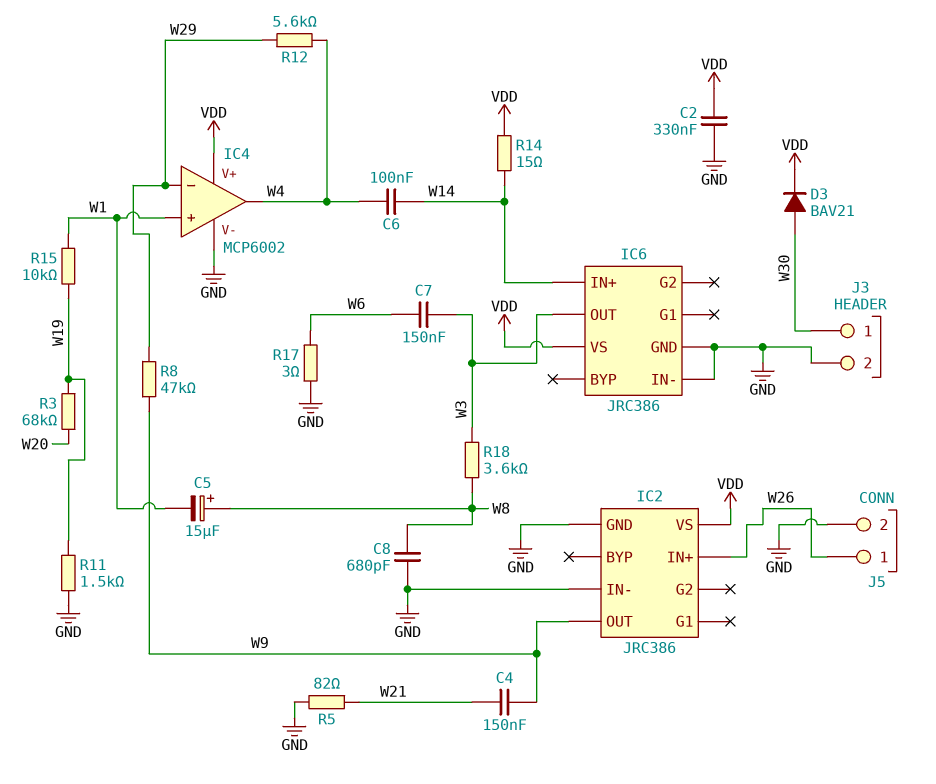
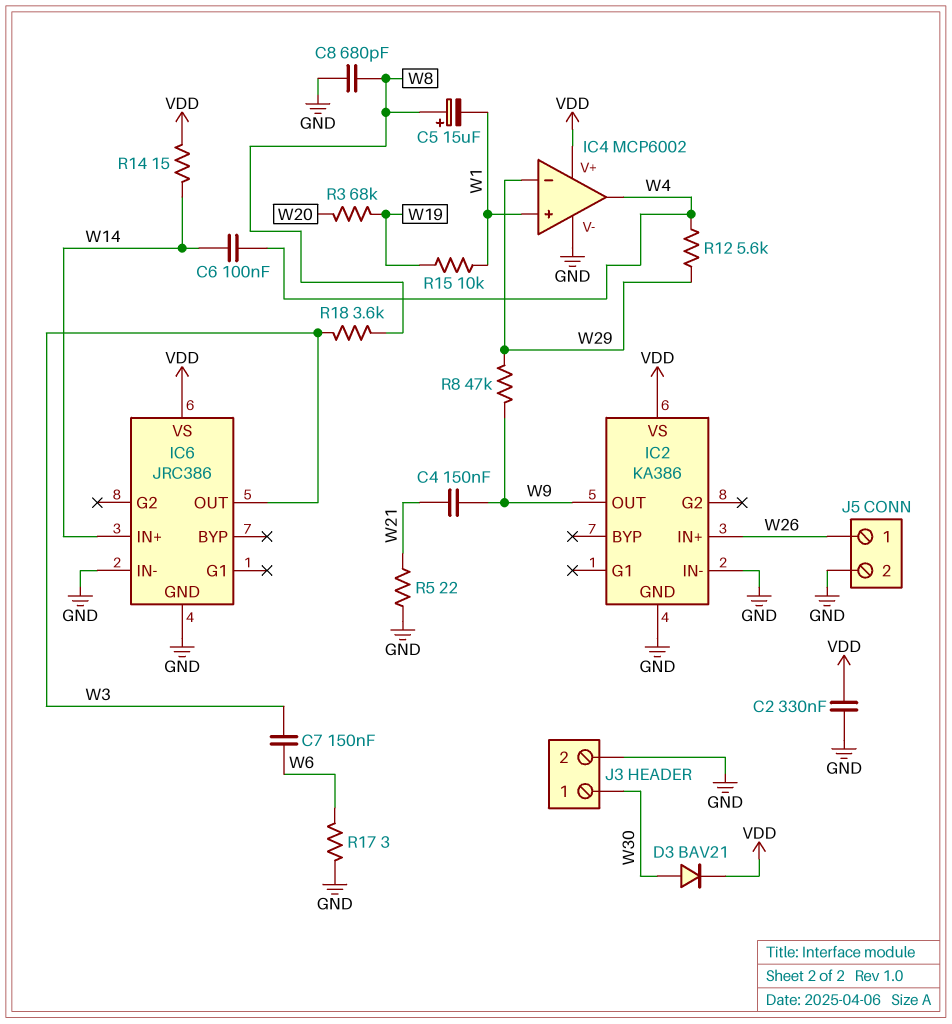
IC2: JRC386 -> KA386
R5: 82 (GND, W21) -> 22 (GND, W21)
R11: 1.5k (GND, W19) -> none

